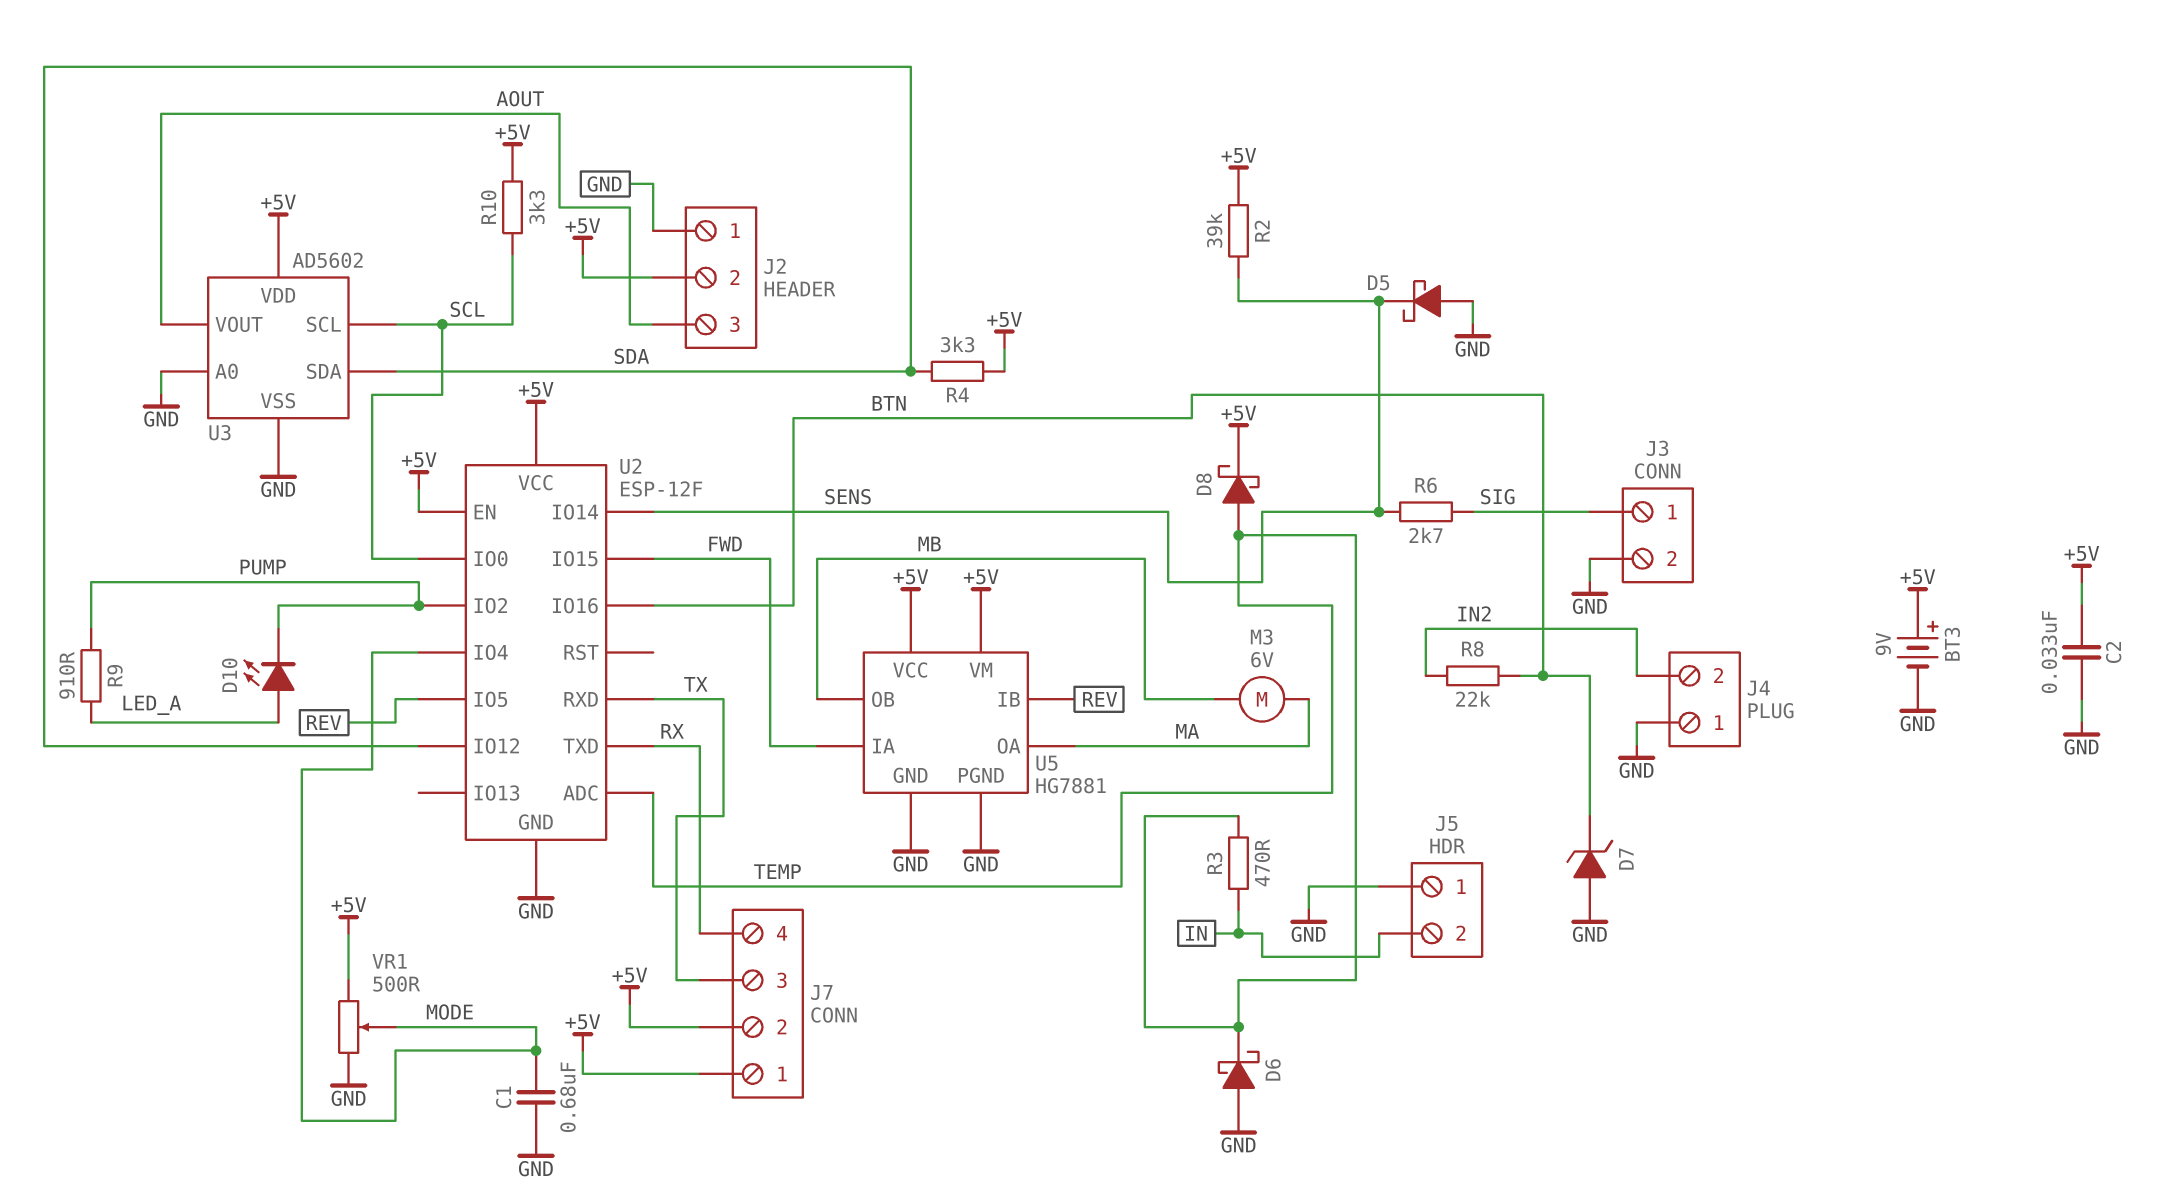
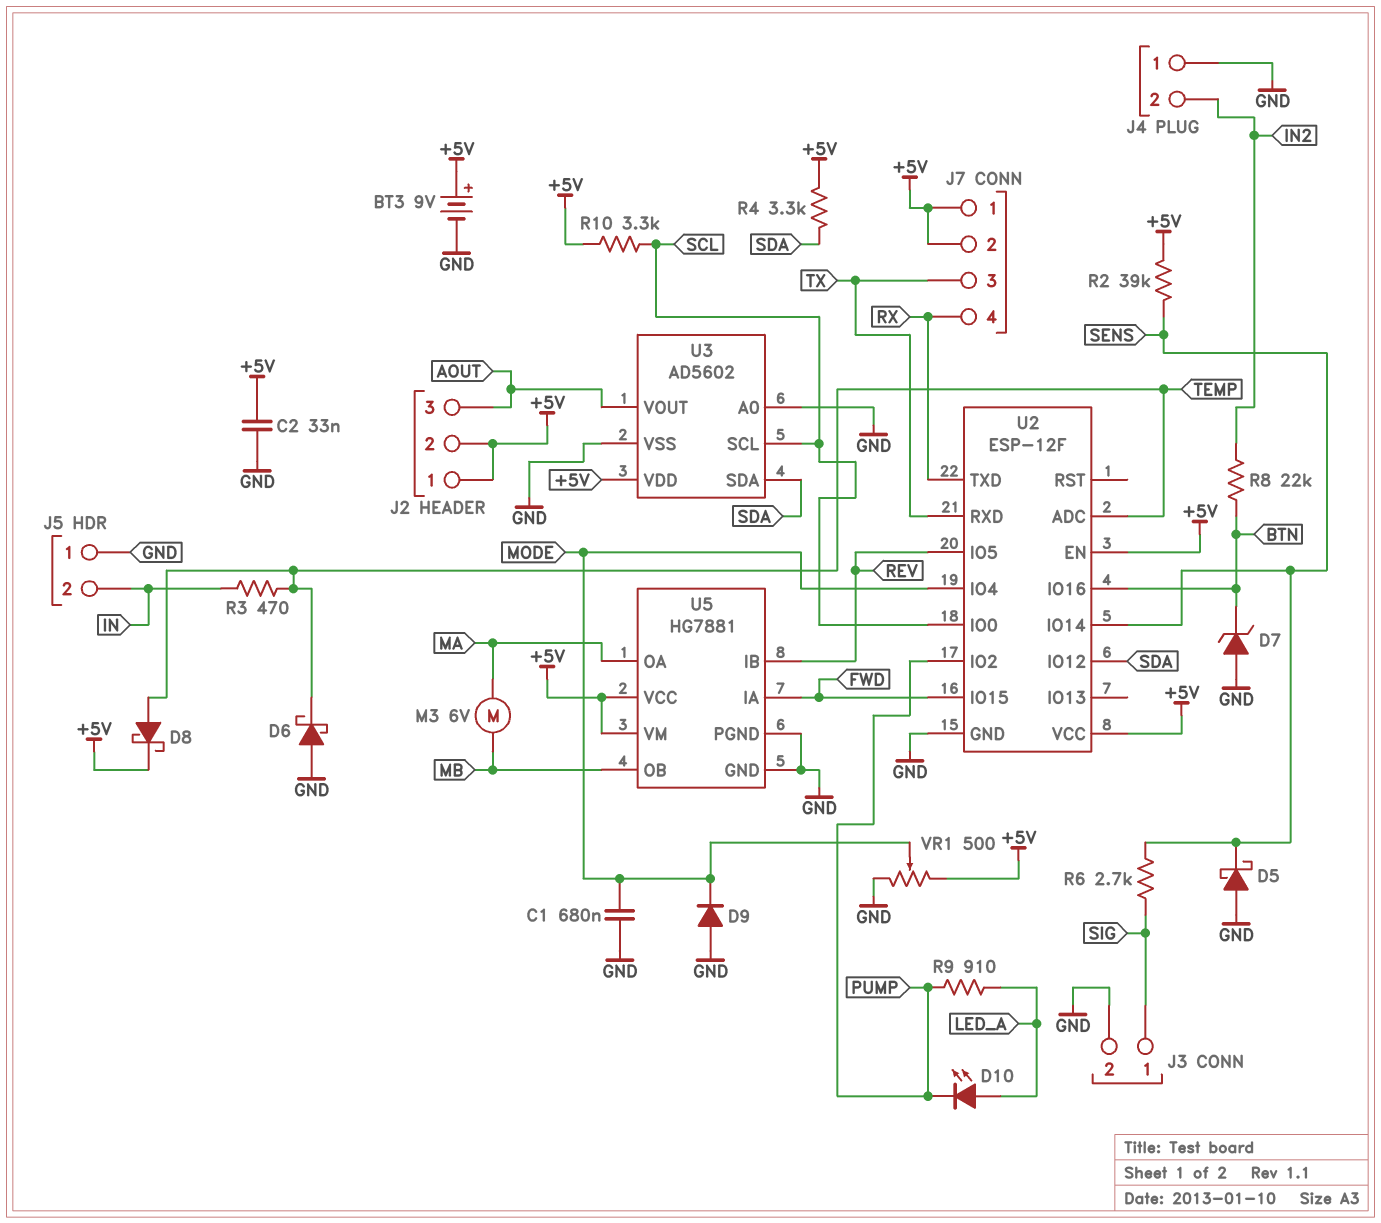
D9: none -> diode (A GND, K MODE)
J2 pin 1: GND -> +5V

